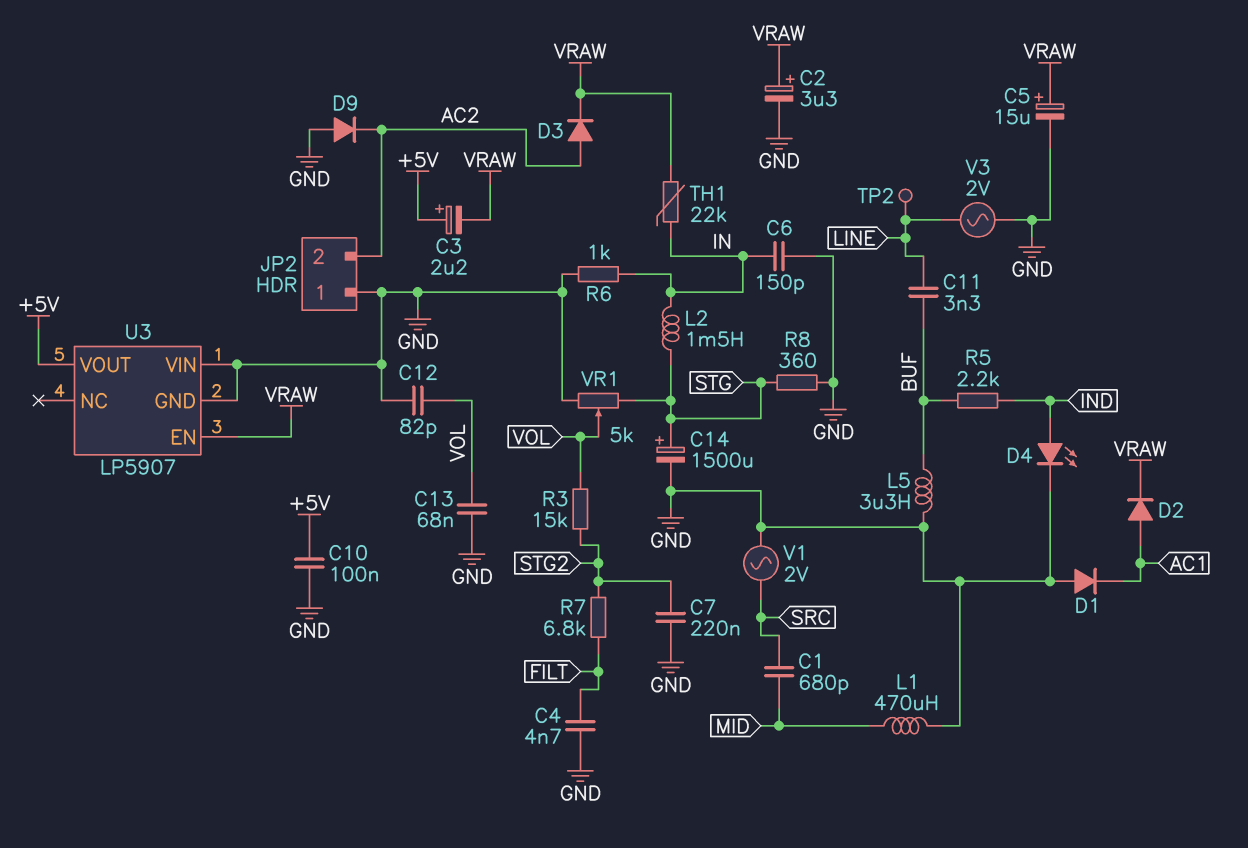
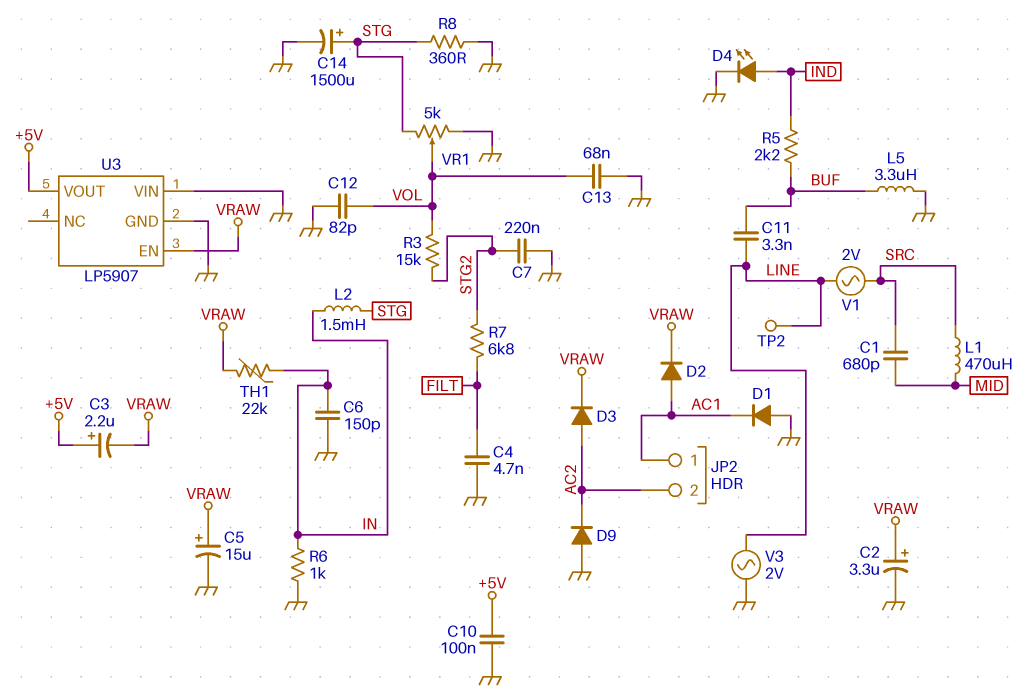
JP2 pin 1: GND -> AC1
L1: 470uH (GND, MID) -> 470uH (MID, SRC)
V1: AC 2V (GND, SRC) -> AC 2V (LINE, SRC)

